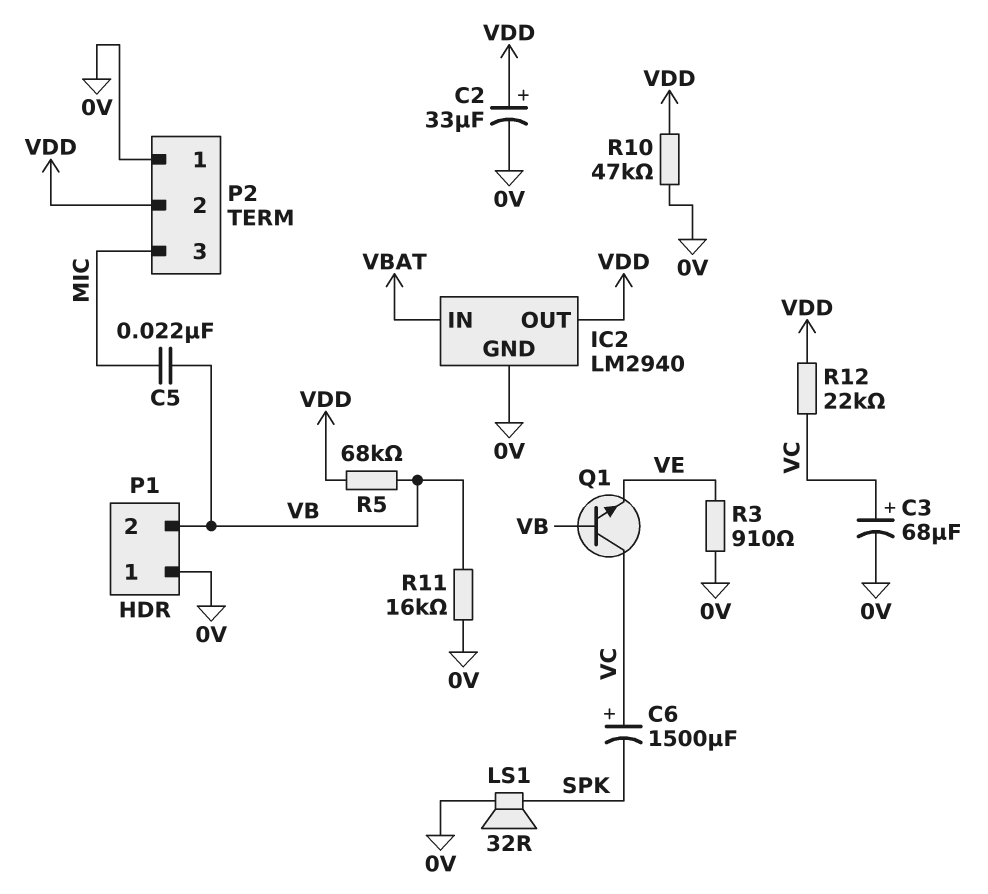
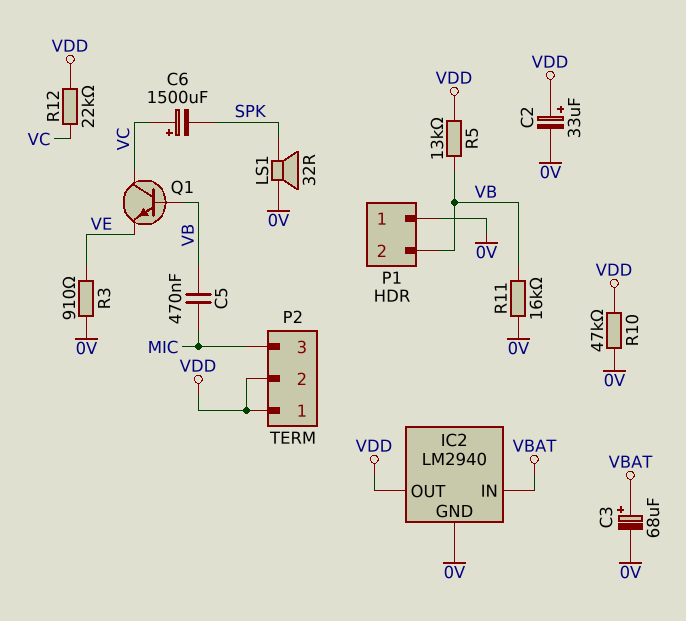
C3: 68uF (plus VC, minus 0V) -> 68uF (plus VBAT, minus 0V)
C5: 22nF (MIC, VB) -> 470nF (MIC, VB)
P2 pin 1: 0V -> VDD
R5: 68k (VB, VDD) -> 13k (VB, VDD)

